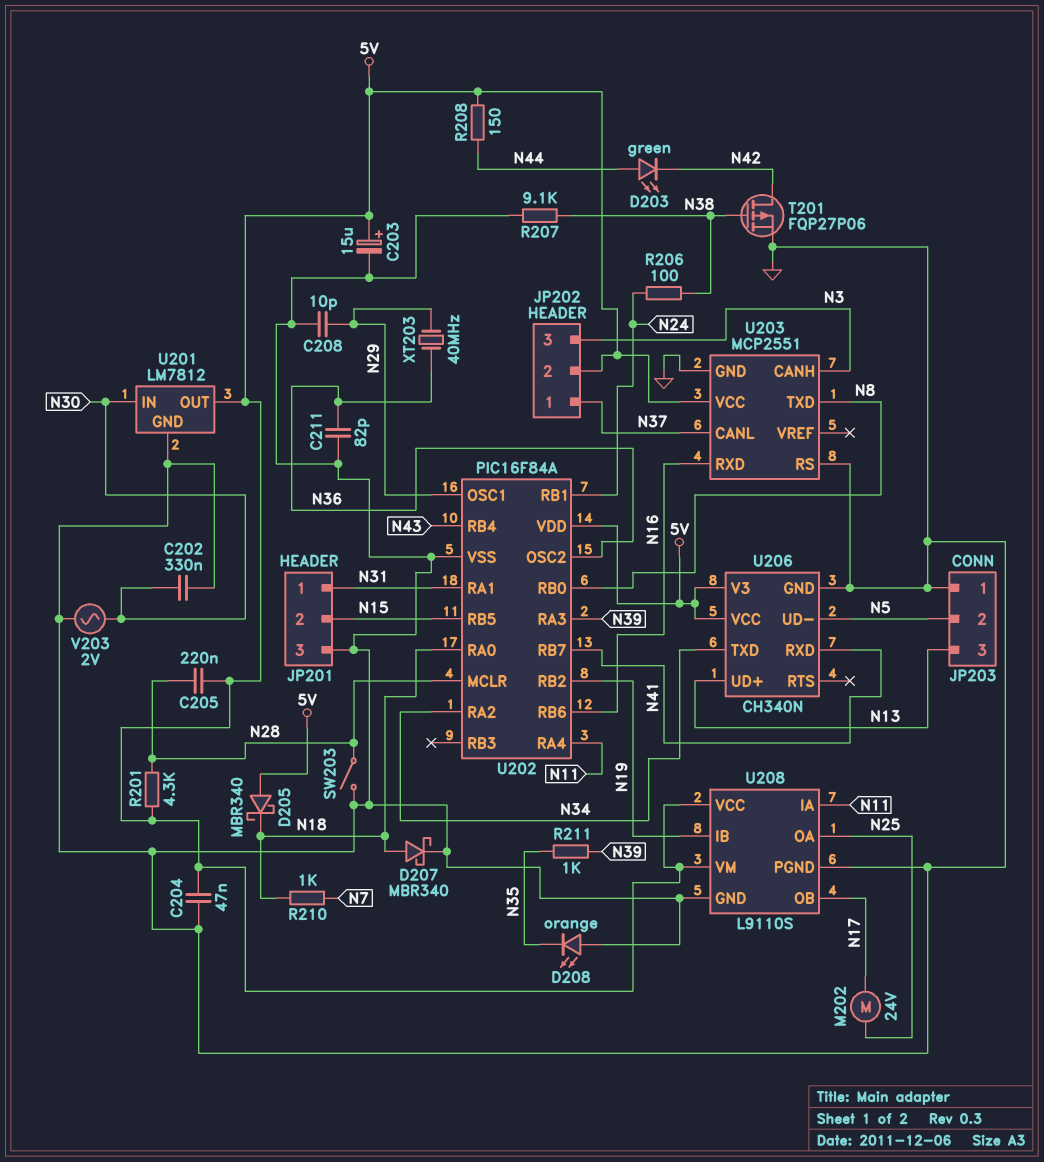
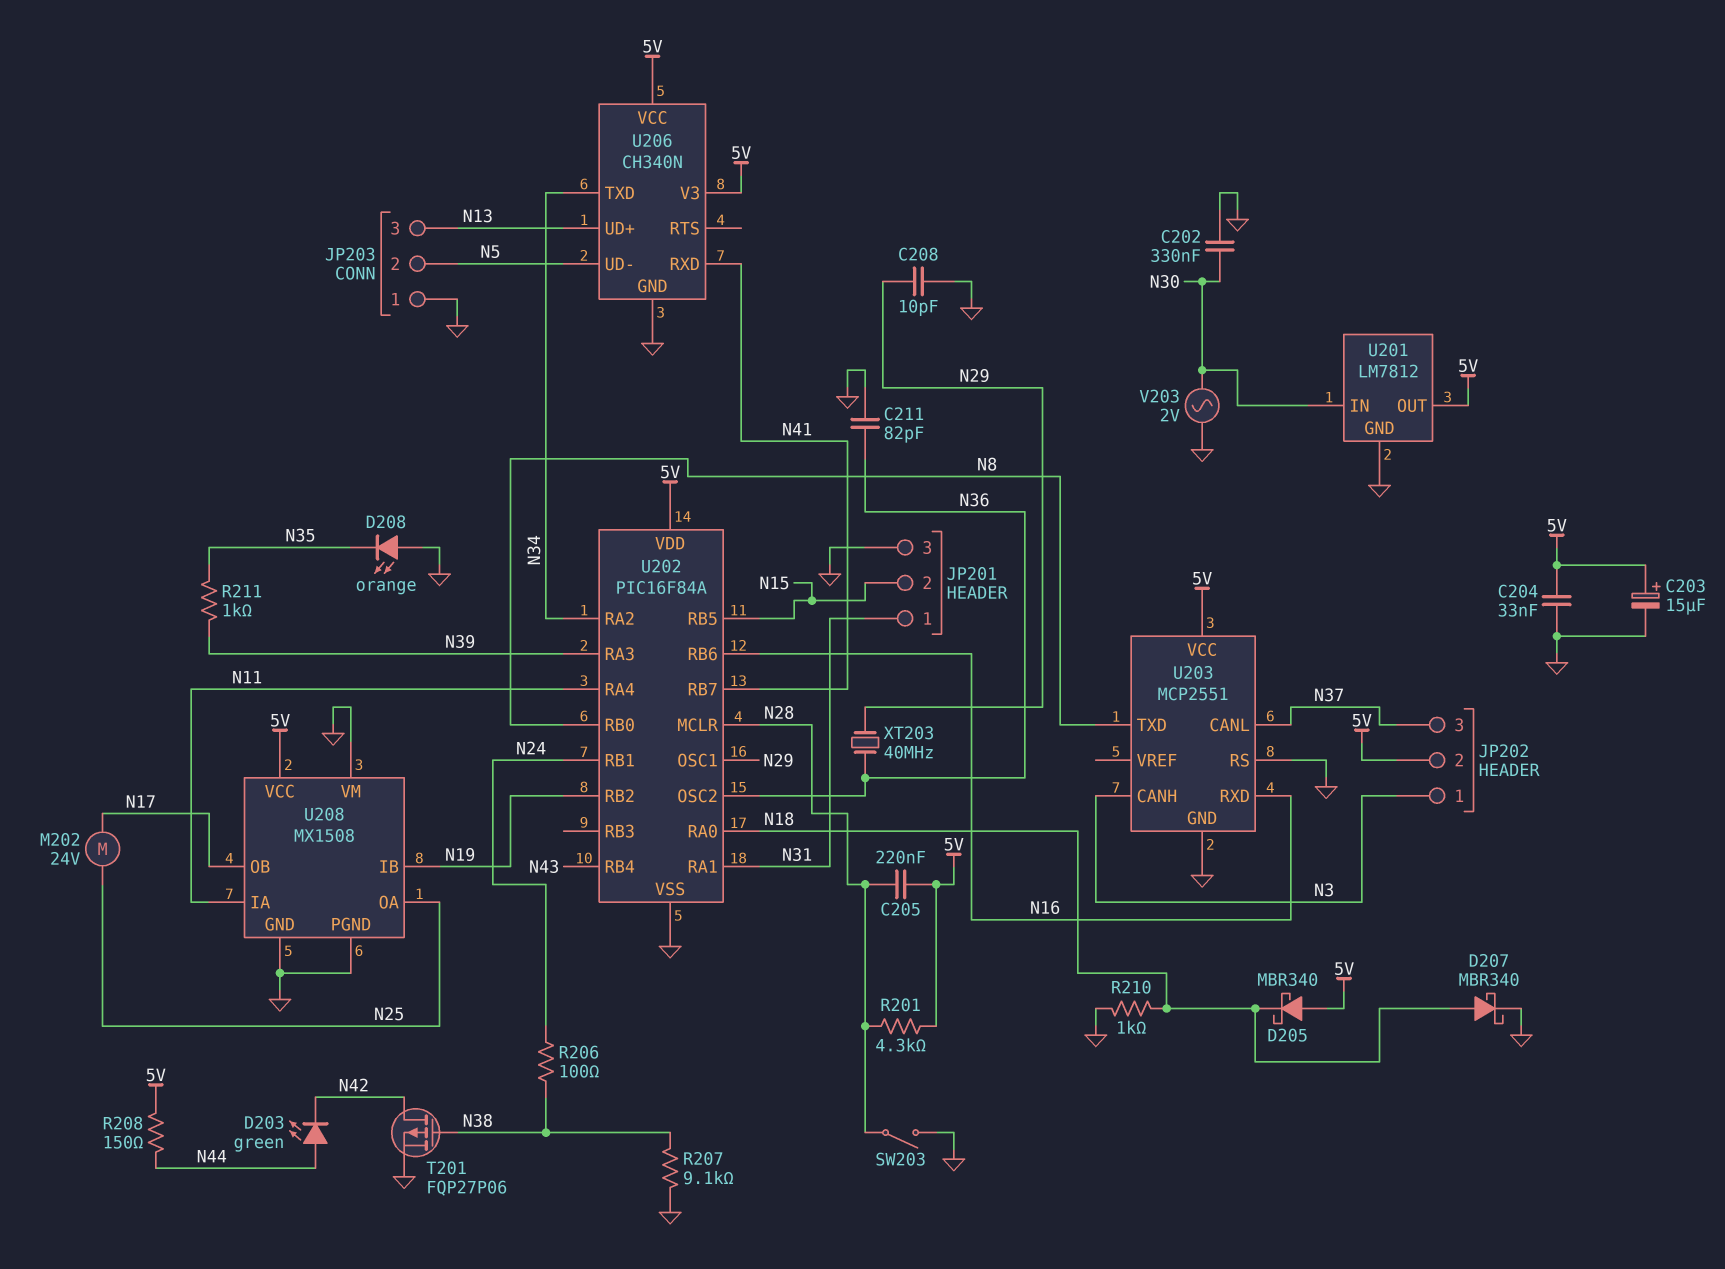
C204: 47nF (5V, GND) -> 33nF (5V, GND)
JP202 pin 1: N37 -> N3
JP202 pin 3: N3 -> N37
R210: 1k (N7, N18) -> 1k (GND, N18)
U208: L9110S -> MX1508
U208 pin VM: 5V -> GND

